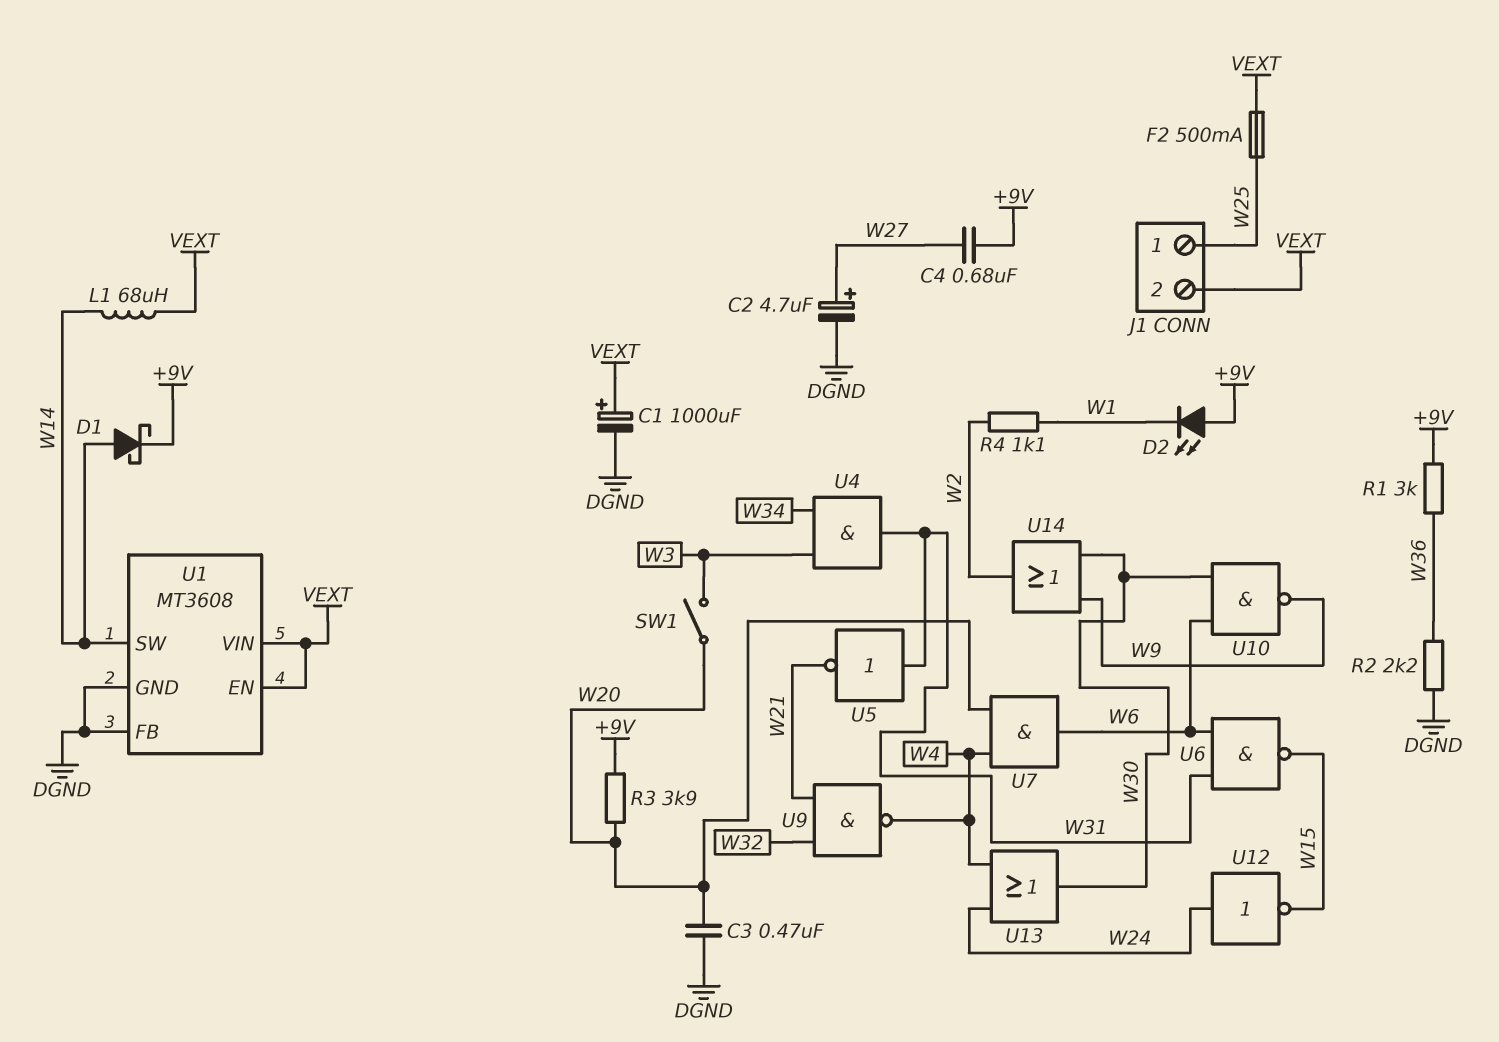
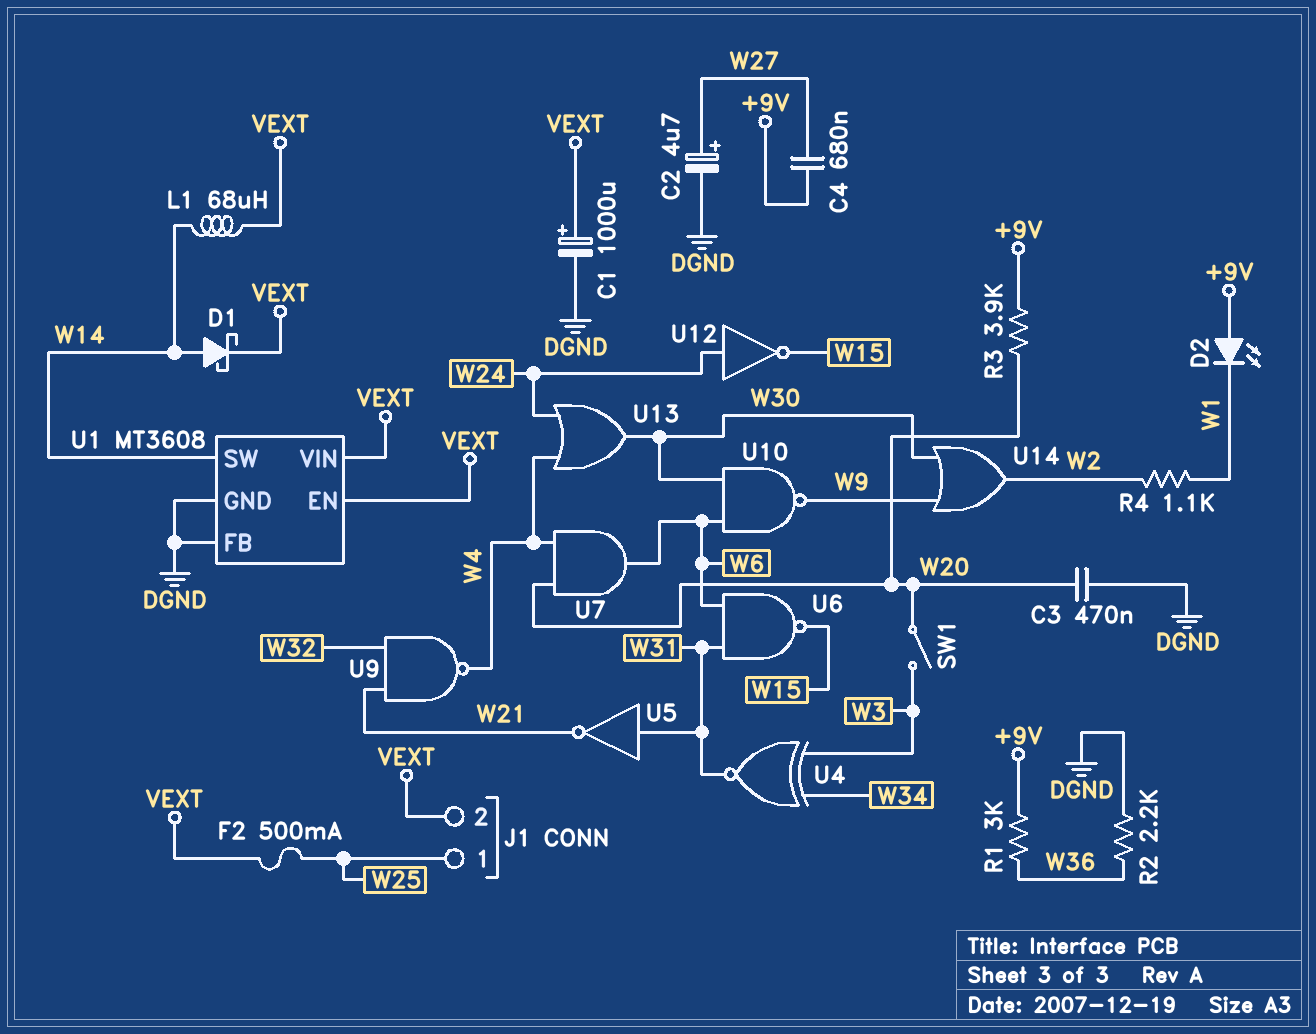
D1: schottky (A W14, K +9V) -> schottky (A W14, K VEXT)
U4: AND (in W3, in W34, out W31) -> XNOR (in W3, in W34, out W31)

